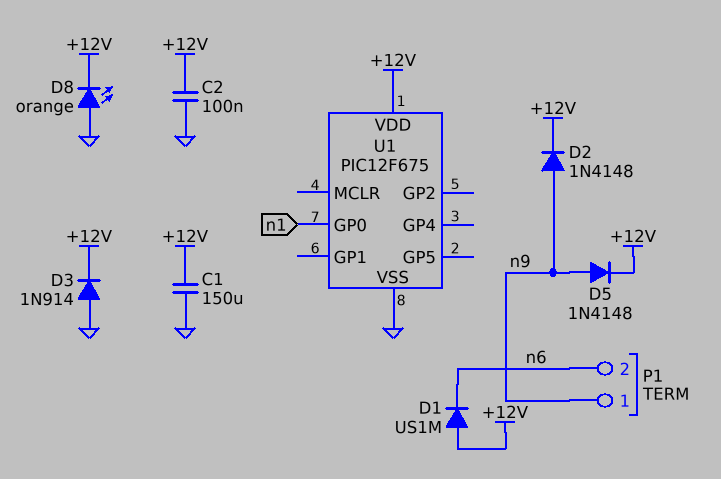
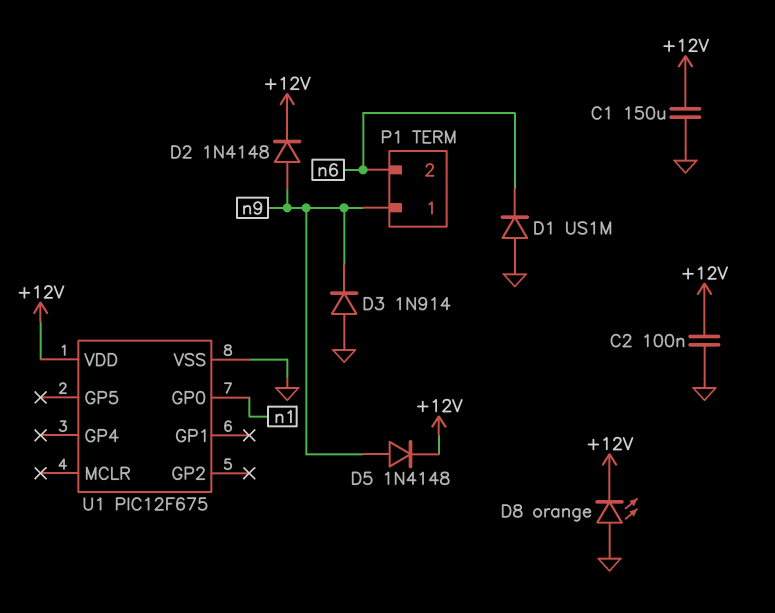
D1: diode US1M (A +12V, K n6) -> diode US1M (A GND, K n6)
D3: diode 1N914 (A GND, K +12V) -> diode 1N914 (A GND, K n9)

